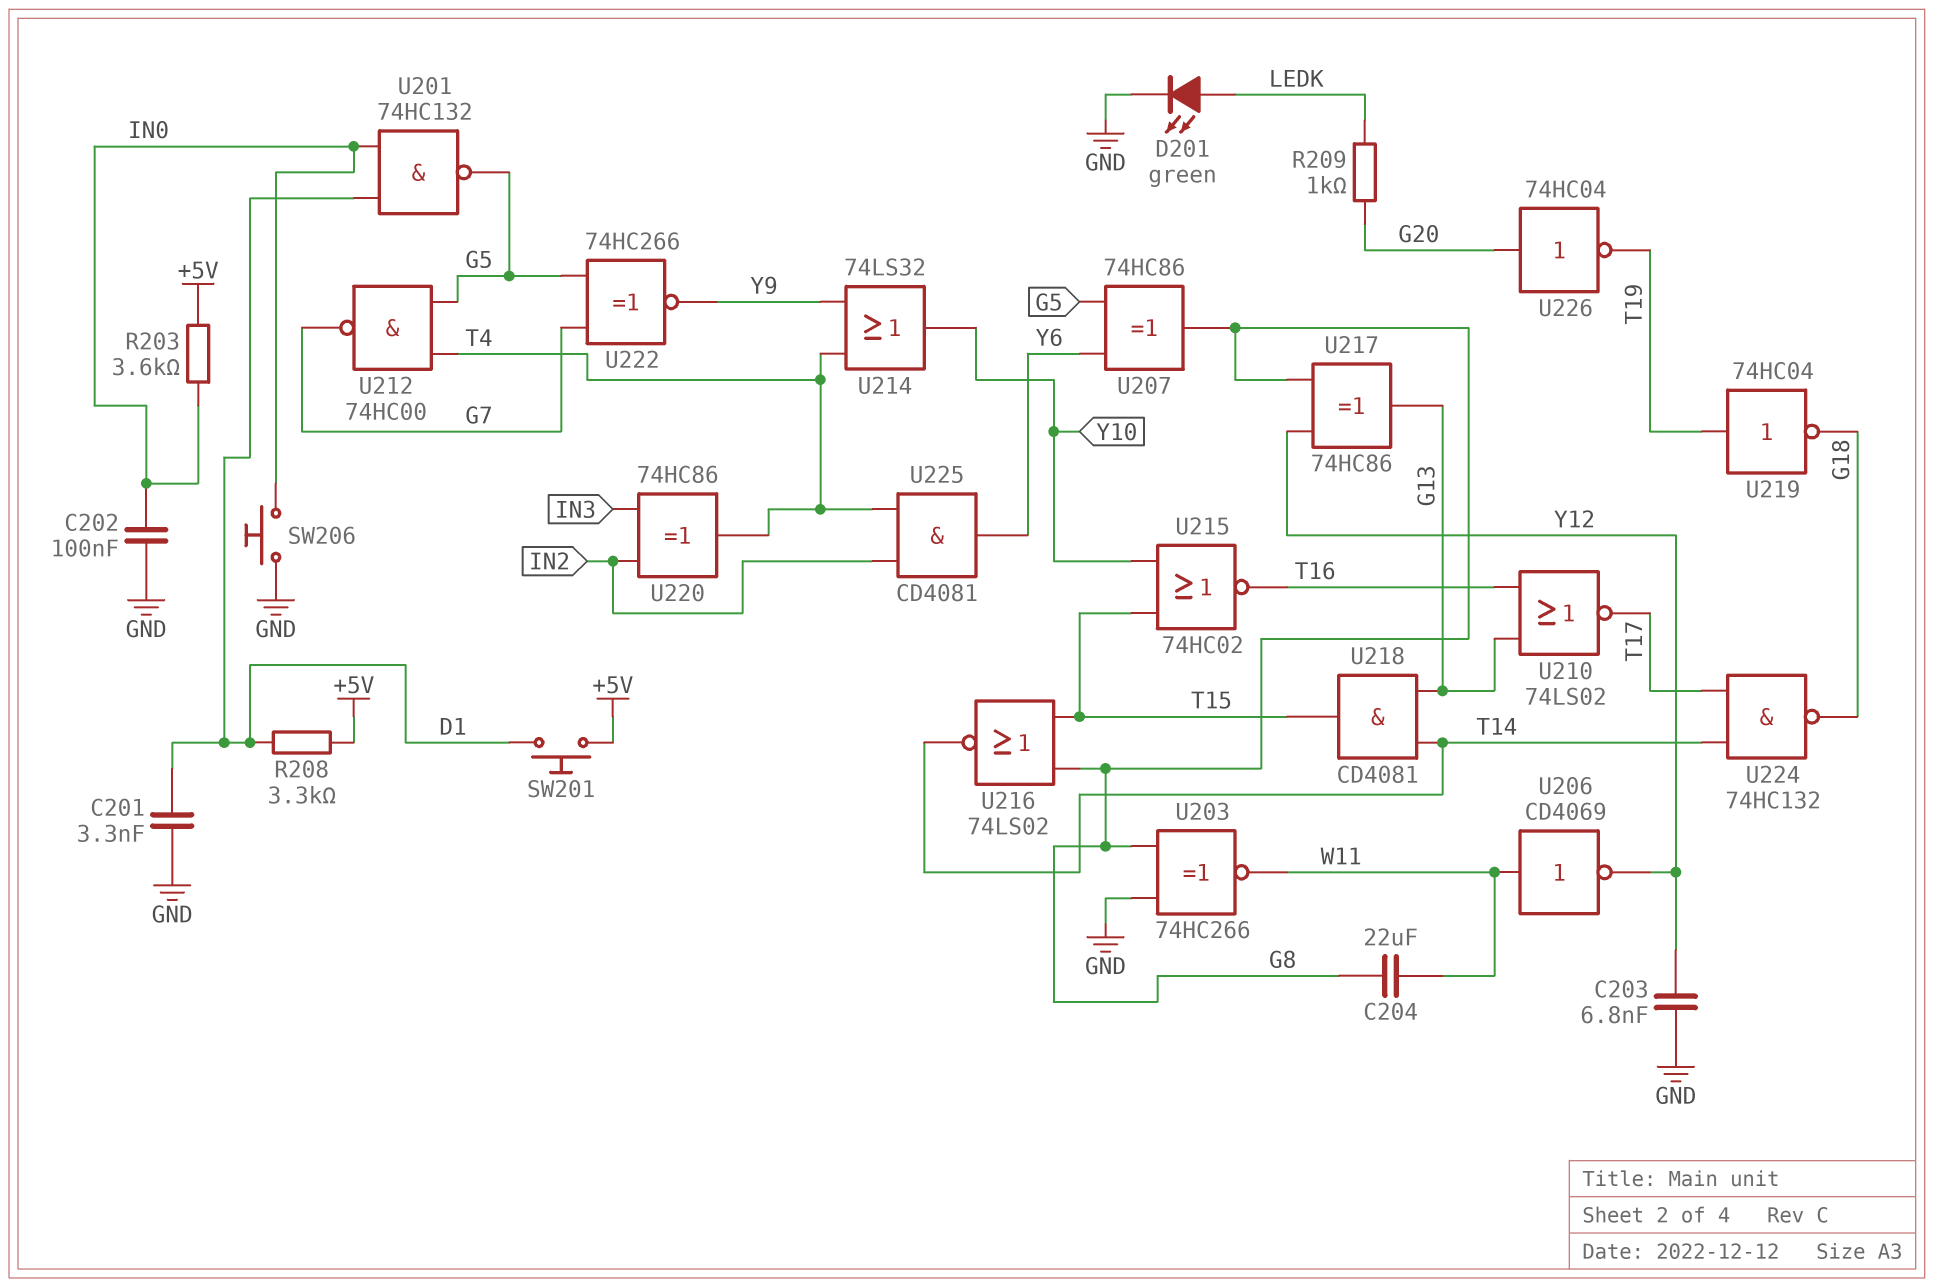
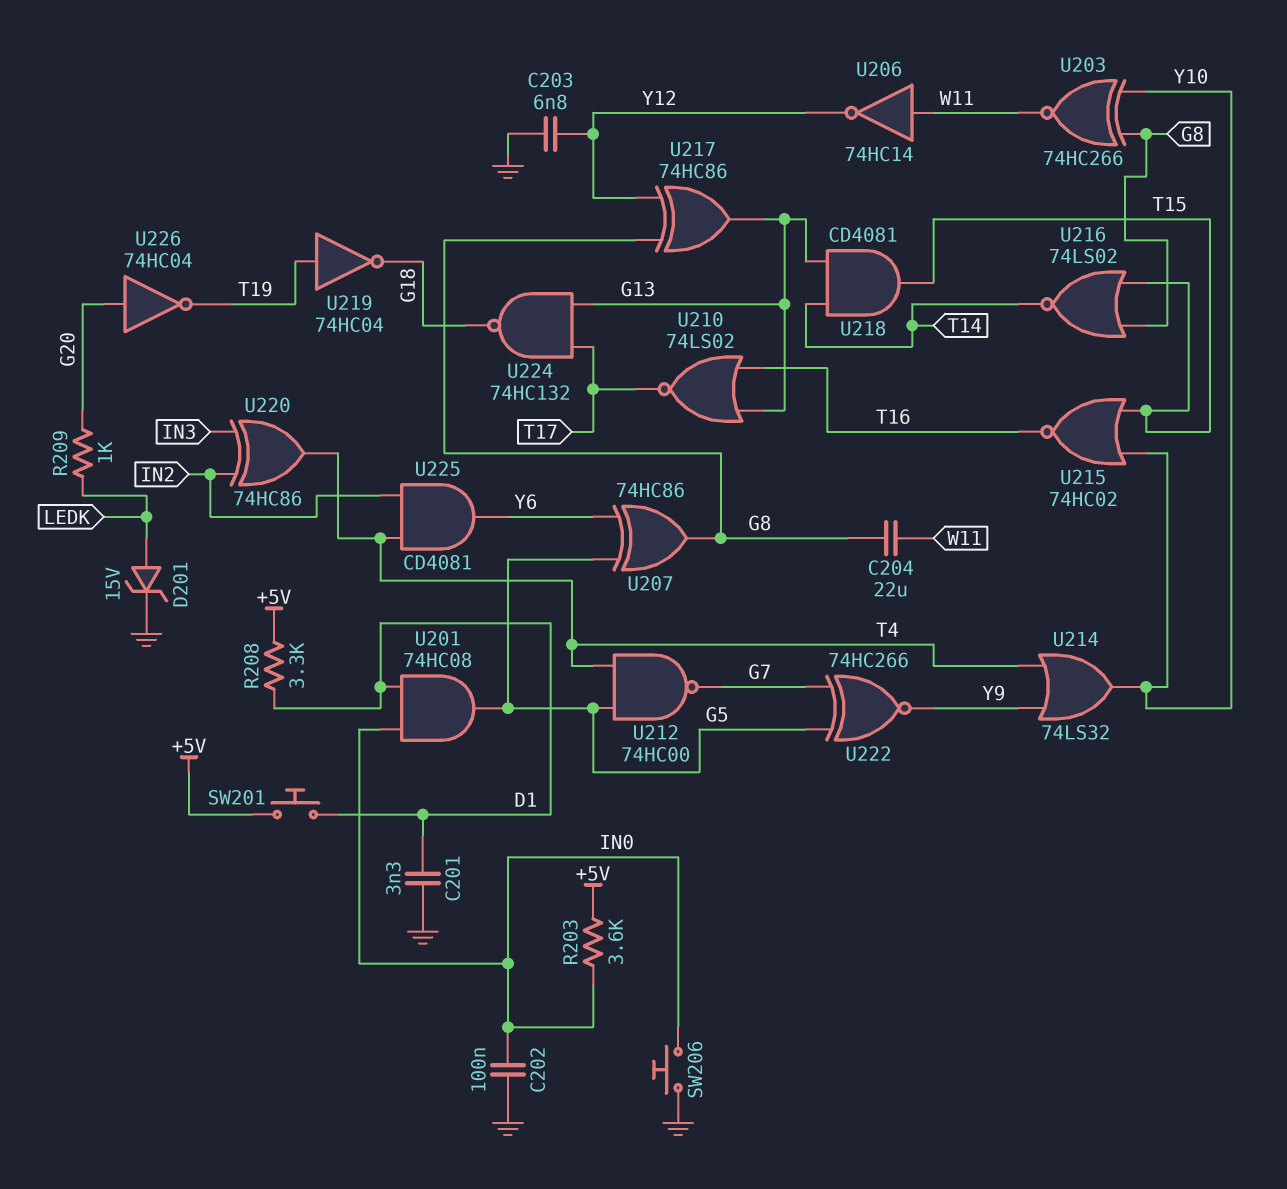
D201: LED green (A LEDK, K GND) -> zener 15V (A LEDK, K GND)
U201: NAND 74HC132 (in D1, in IN0, out G5) -> AND 74HC08 (in D1, in IN0, out G5)
U203: XNOR 74HC266 (in G8, in GND, out W11) -> XNOR 74HC266 (in G8, in Y10, out W11)
U206: NOT CD4069 (in W11, out Y12) -> NOT 74HC14 (in W11, out Y12)
U224: NAND 74HC132 (in T14, in T17, out G18) -> NAND 74HC132 (in G13, in T17, out G18)

